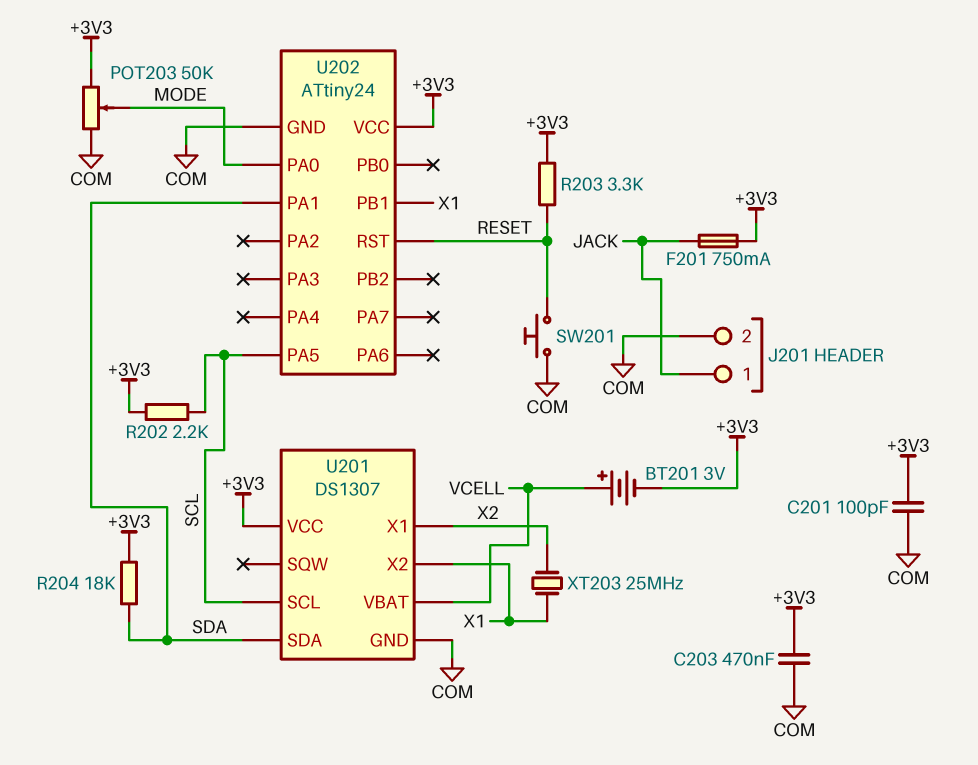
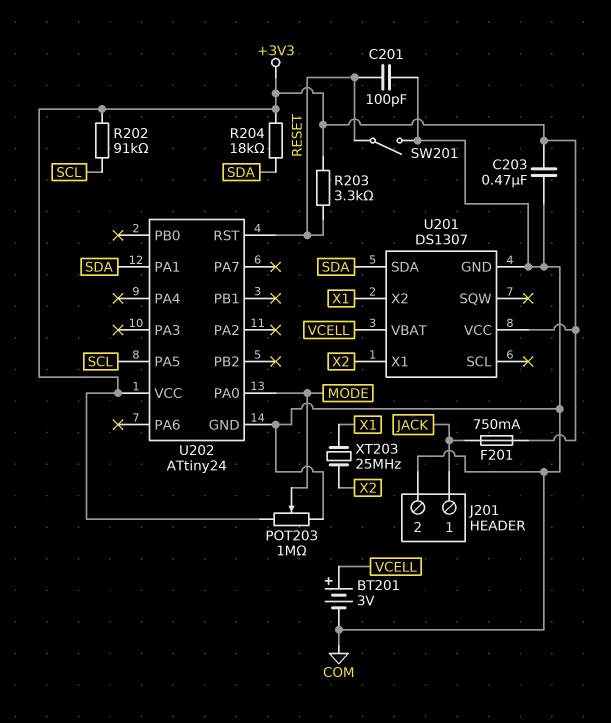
BT201: 3V (plus VCELL, minus +3V3) -> 3V (plus VCELL, minus COM)
C201: 100pF (+3V3, COM) -> 100pF (COM, RESET)
POT203: 50k (+3V3, COM, wiper MODE) -> 1M (+3V3, COM, wiper MODE)
R202: 2.2k (+3V3, SCL) -> 91k (+3V3, SCL)
SW201: button (COM, RESET) -> switch (COM, RESET)
U201 pin SCL: SCL -> none
U202 pin PB1: X1 -> none

